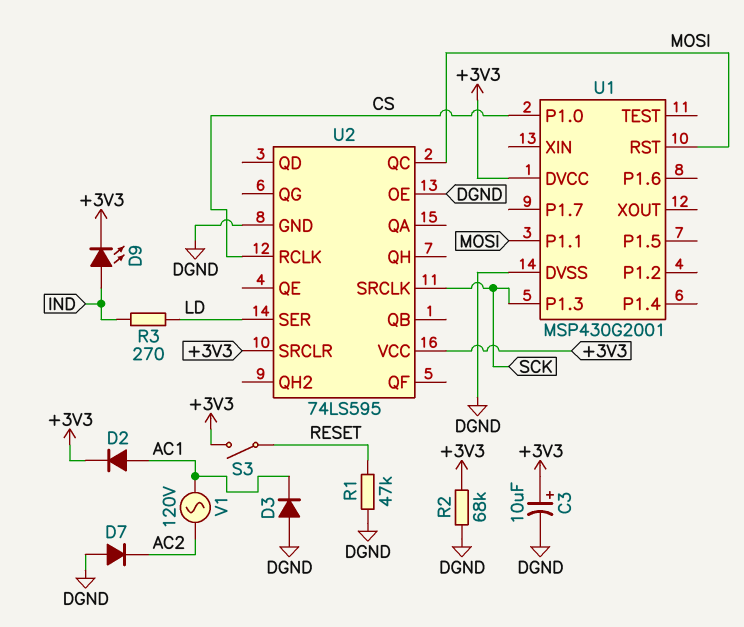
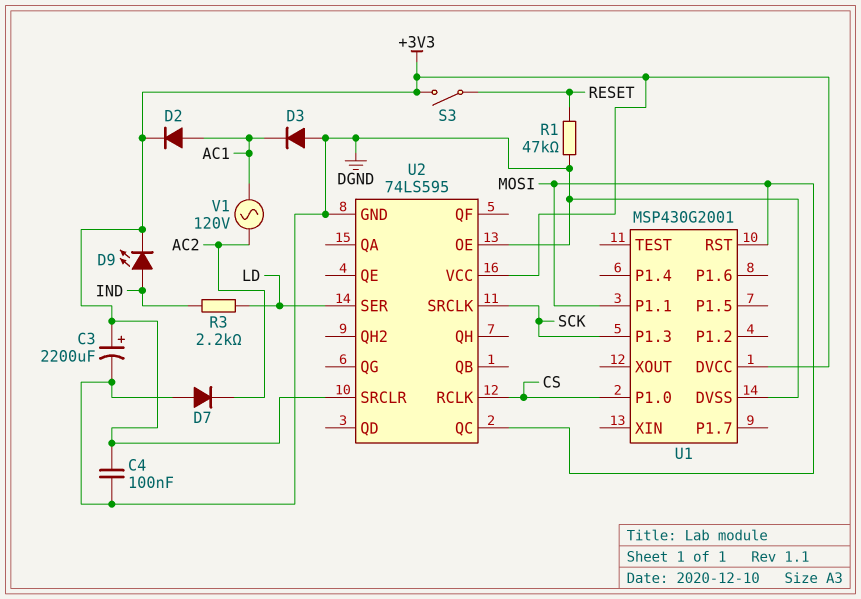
C3: 10uF (plus +3V3, minus DGND) -> 2200uF (plus +3V3, minus DGND)
C4: none -> 100nF (+3V3, DGND)
R2: 68k (+3V3, DGND) -> none
R3: 270 (IND, LD) -> 2.2k (IND, LD)

